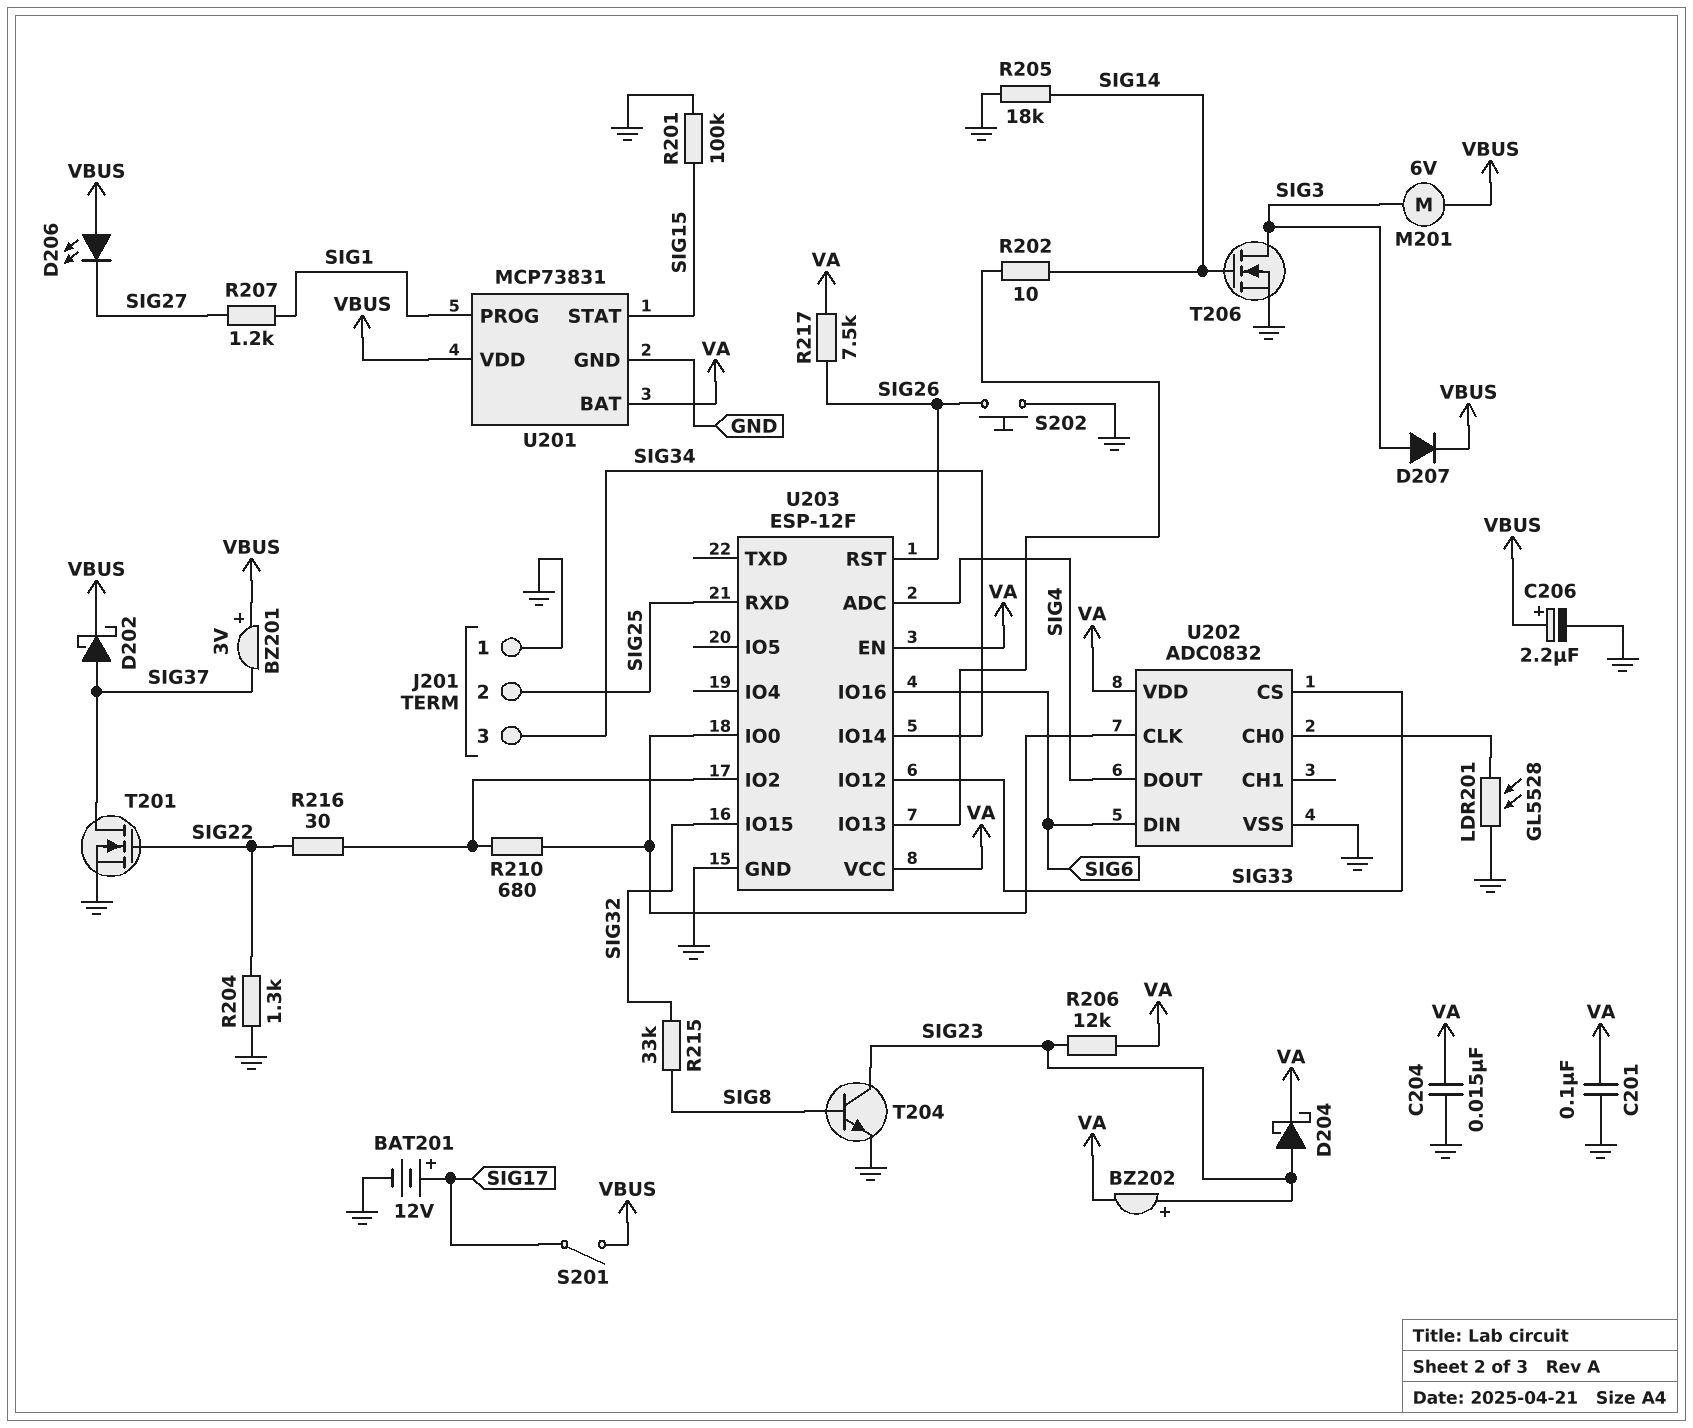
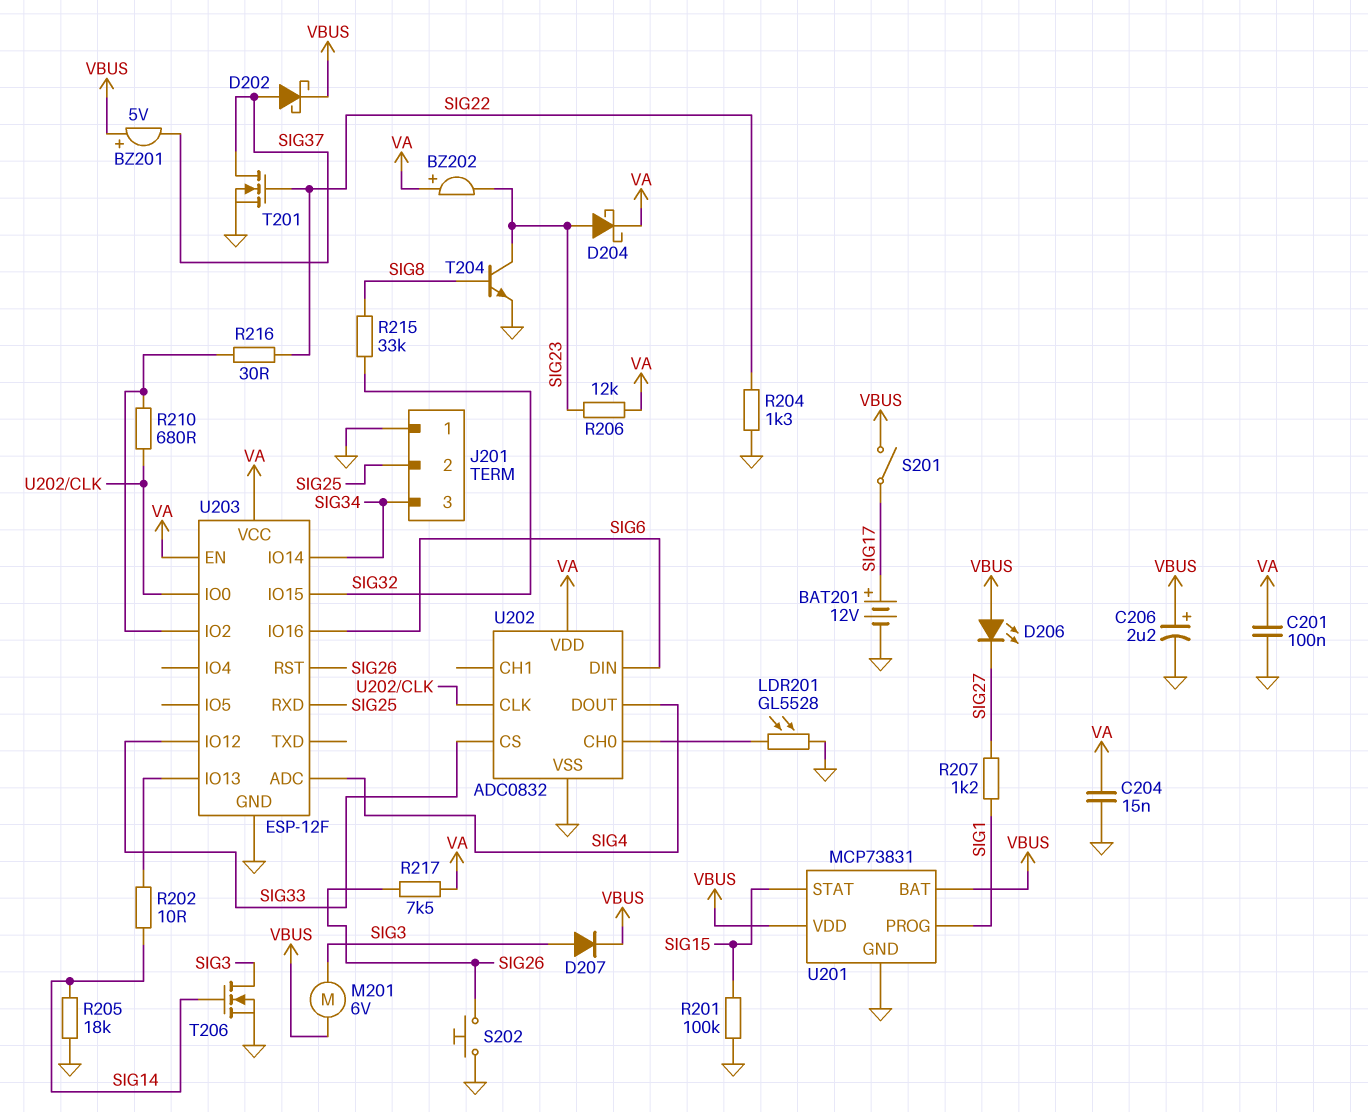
BZ201: buzzer 3V (plus VBUS, minus SIG37) -> buzzer 5V (plus VBUS, minus SIG37)
BZ202: buzzer (plus SIG23, minus VA) -> buzzer (plus VA, minus SIG23)
U201 pin BAT: VA -> VBUS

